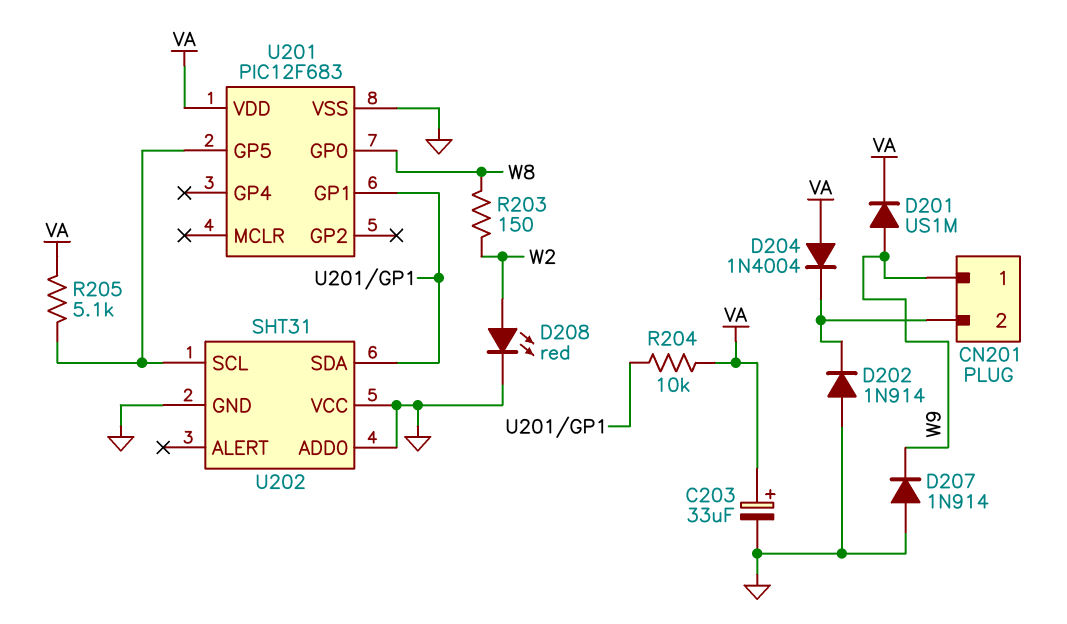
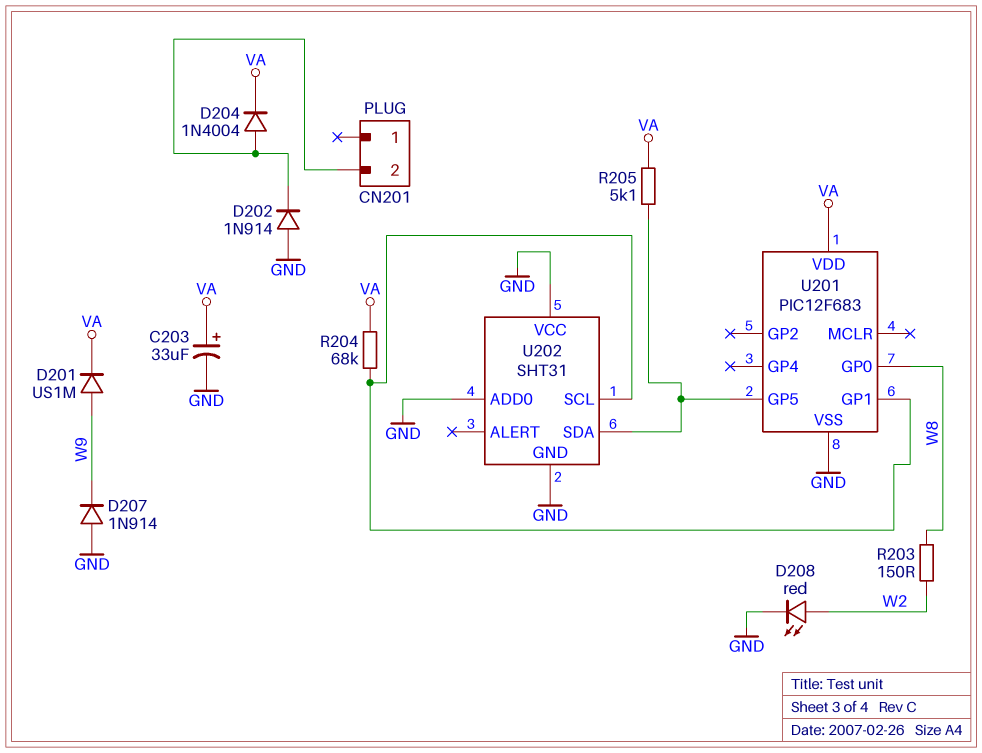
CN201 pin 1: W9 -> none
D204: diode 1N4004 (A VA, K CN201/2) -> diode 1N4004 (A CN201/2, K VA)
R204: 10k (U201/GP1, VA) -> 68k (U201/GP1, VA)
U202 pin SCL: U201/GP5 -> U201/GP1
U202 pin SDA: U201/GP1 -> U201/GP5

